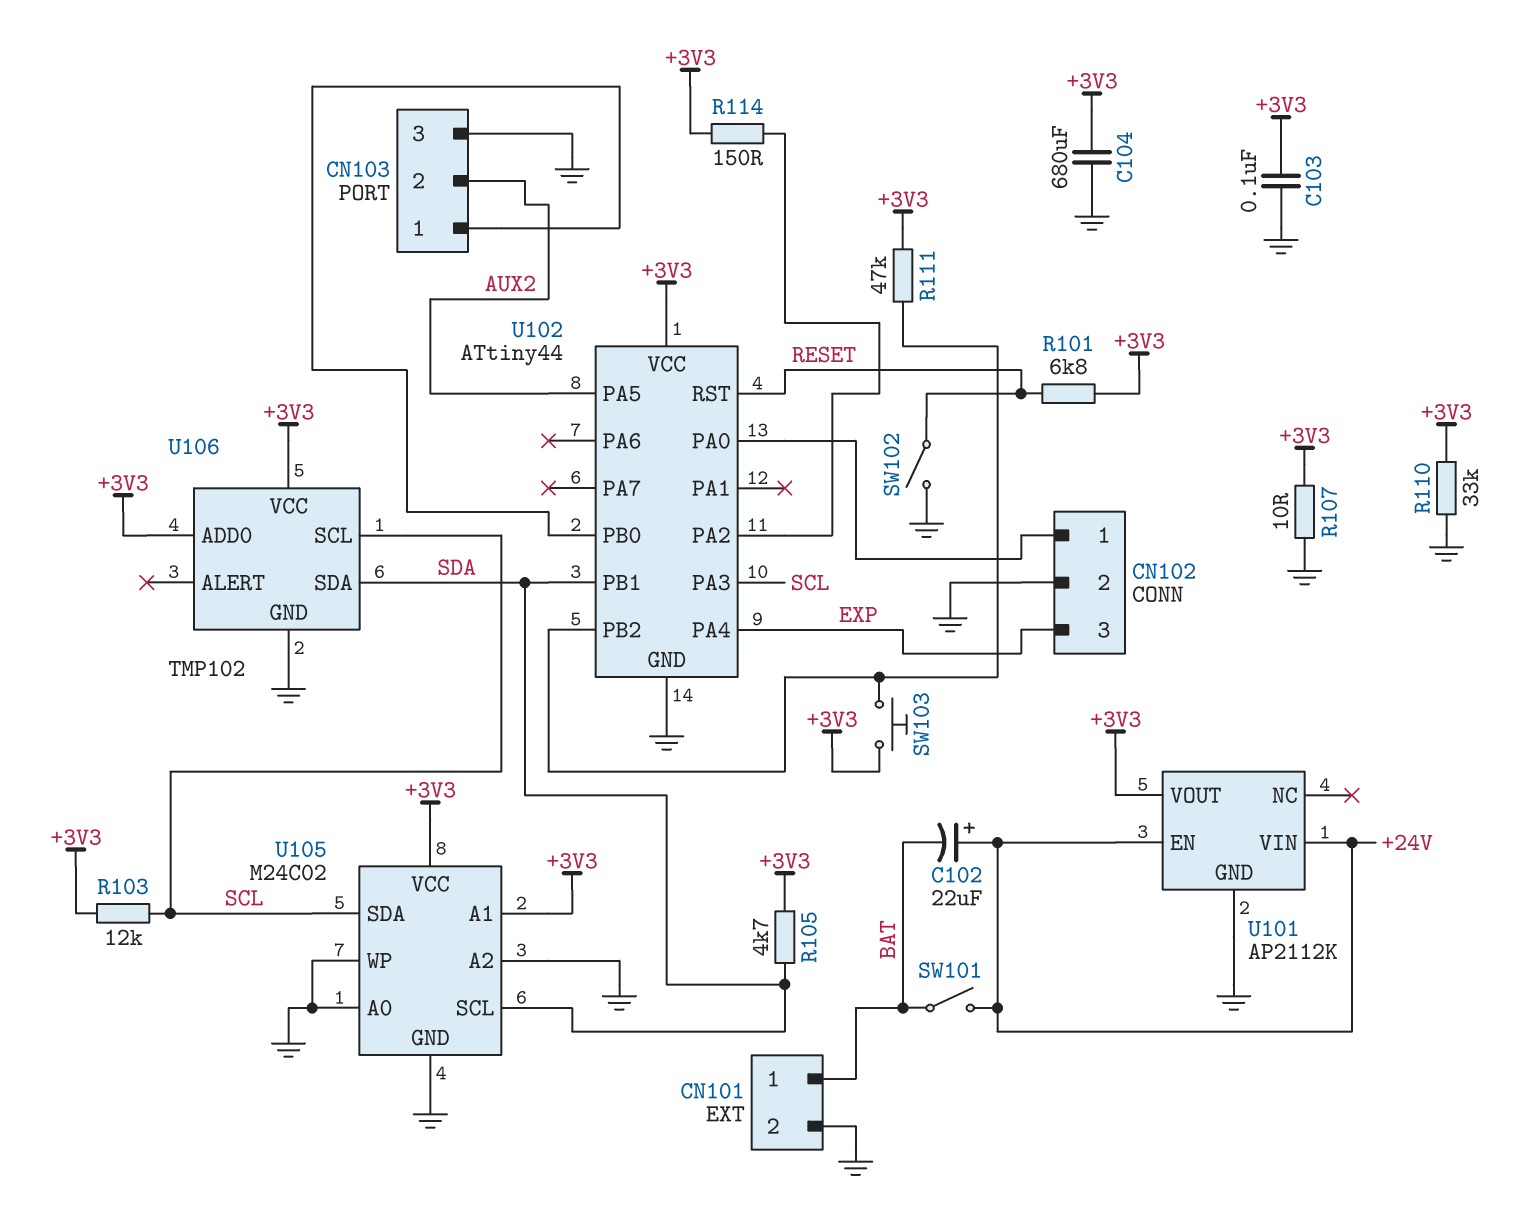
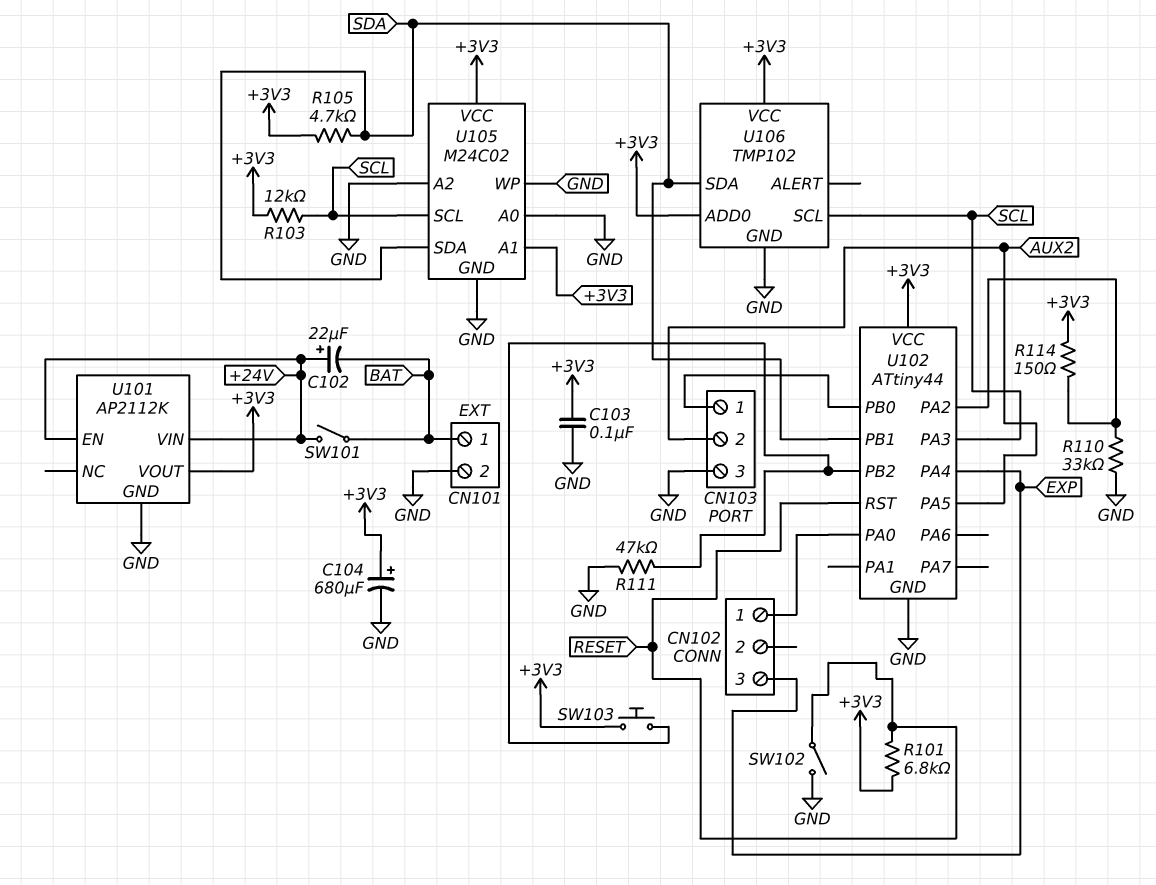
C104: 680uF (+3V3, GND) -> 680uF (plus +3V3, minus GND)
CN102 pin 2: GND -> none
R107: 10 (+3V3, GND) -> none
R110: 33k (+3V3, GND) -> 33k (GND, U102/PA2)
R111: 47k (+3V3, U102/PB2) -> 47k (GND, U102/PB2)
U105 pin SCL: SDA -> SCL
U105 pin SDA: SCL -> SDA

